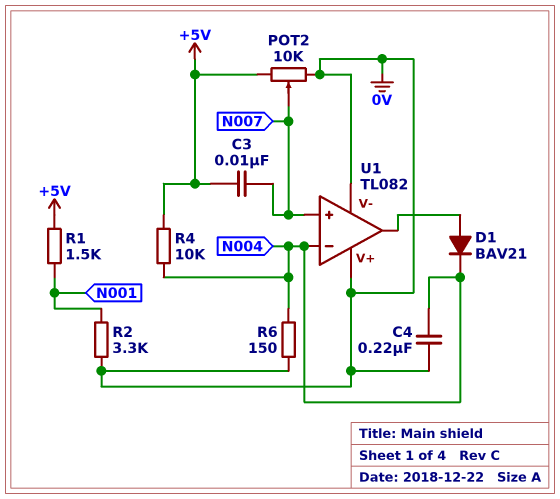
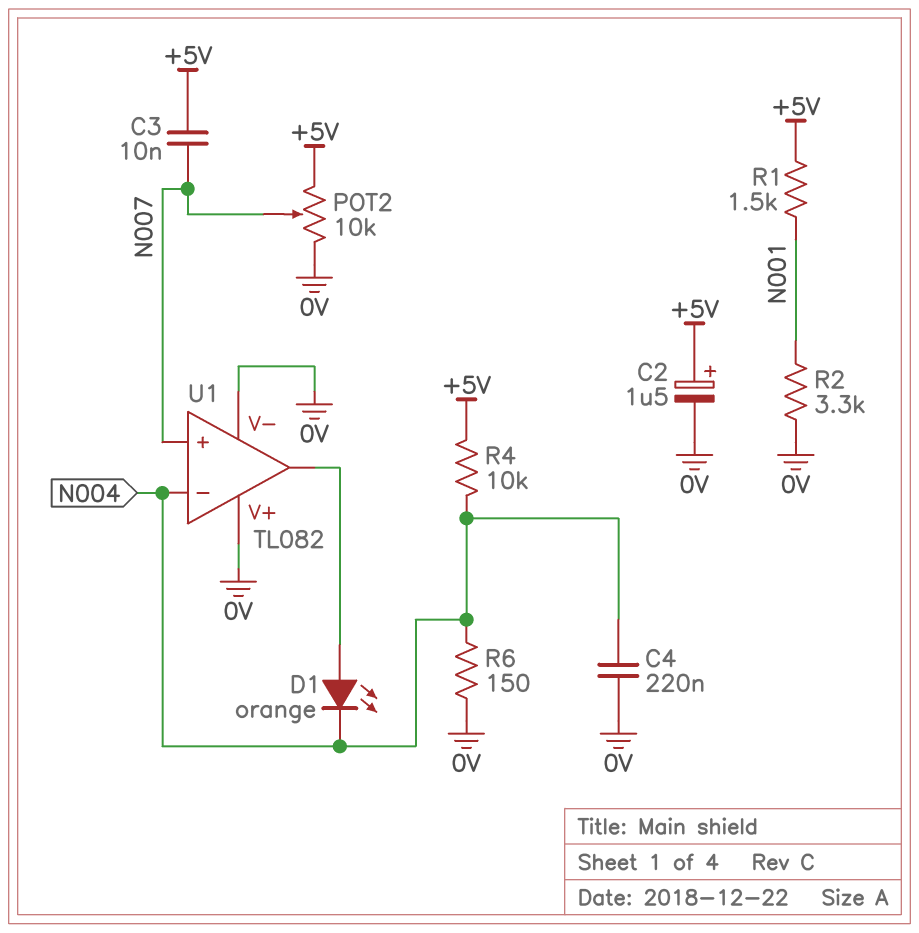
C2: none -> 1.5uF (plus +5V, minus 0V)
D1: diode BAV21 (A U1/out, K N004) -> LED orange (A U1/out, K N004)

